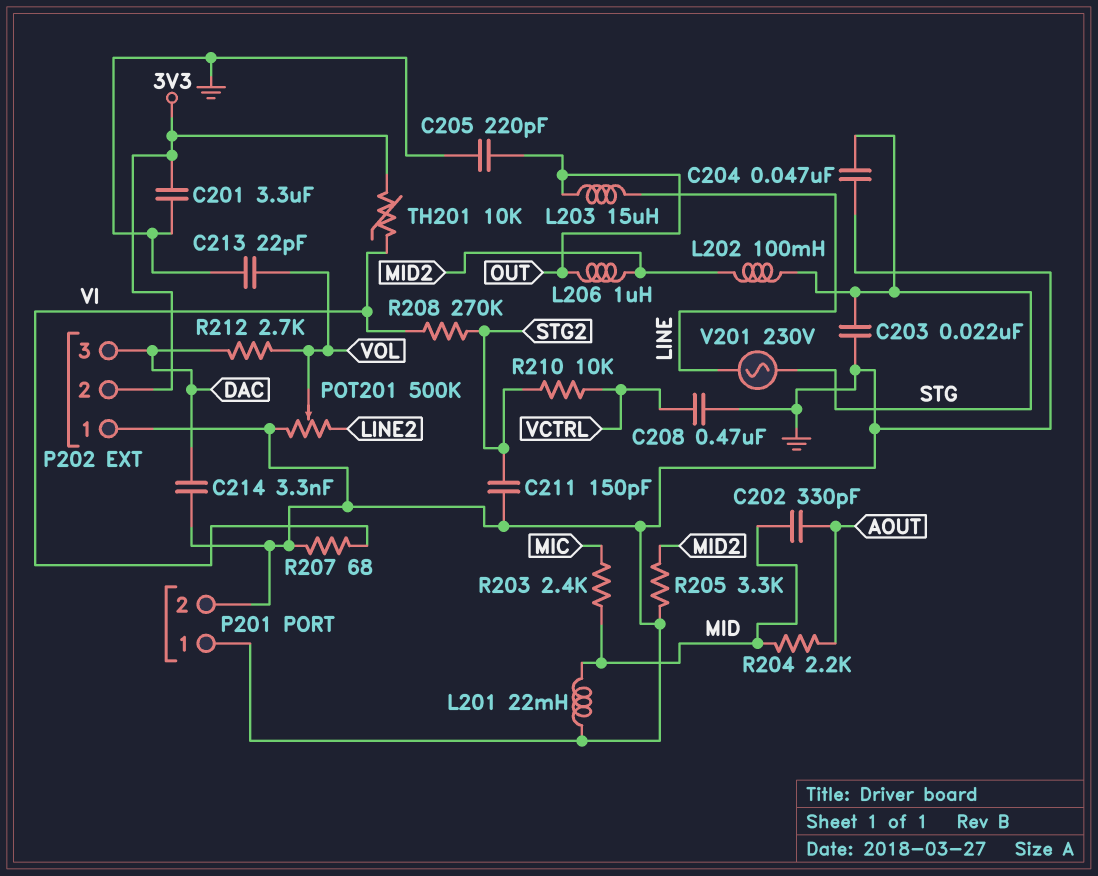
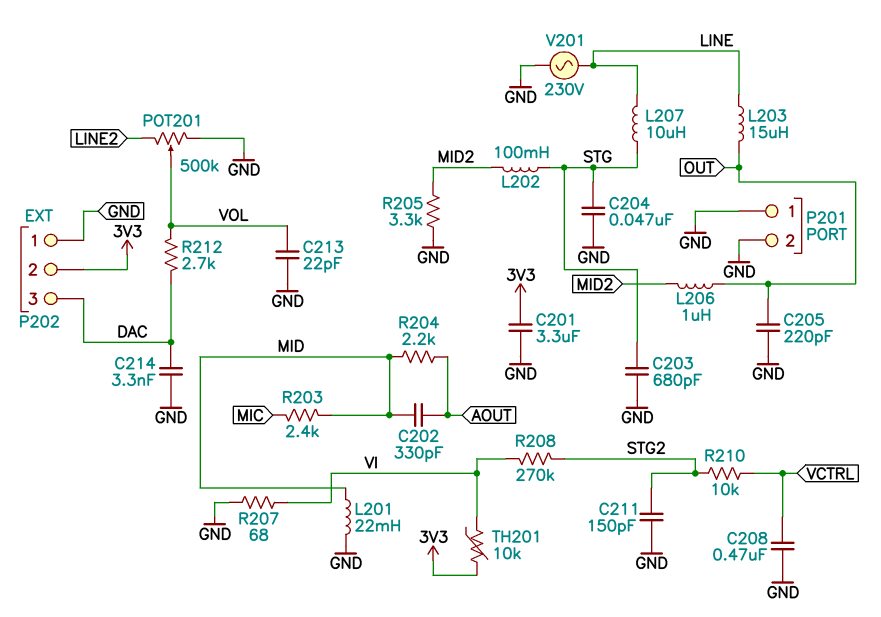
C203: 22nF (GND, STG) -> 680pF (GND, STG)
L207: none -> 10uH (LINE, STG)
V201: AC 230V (LINE, STG) -> AC 230V (GND, LINE)

